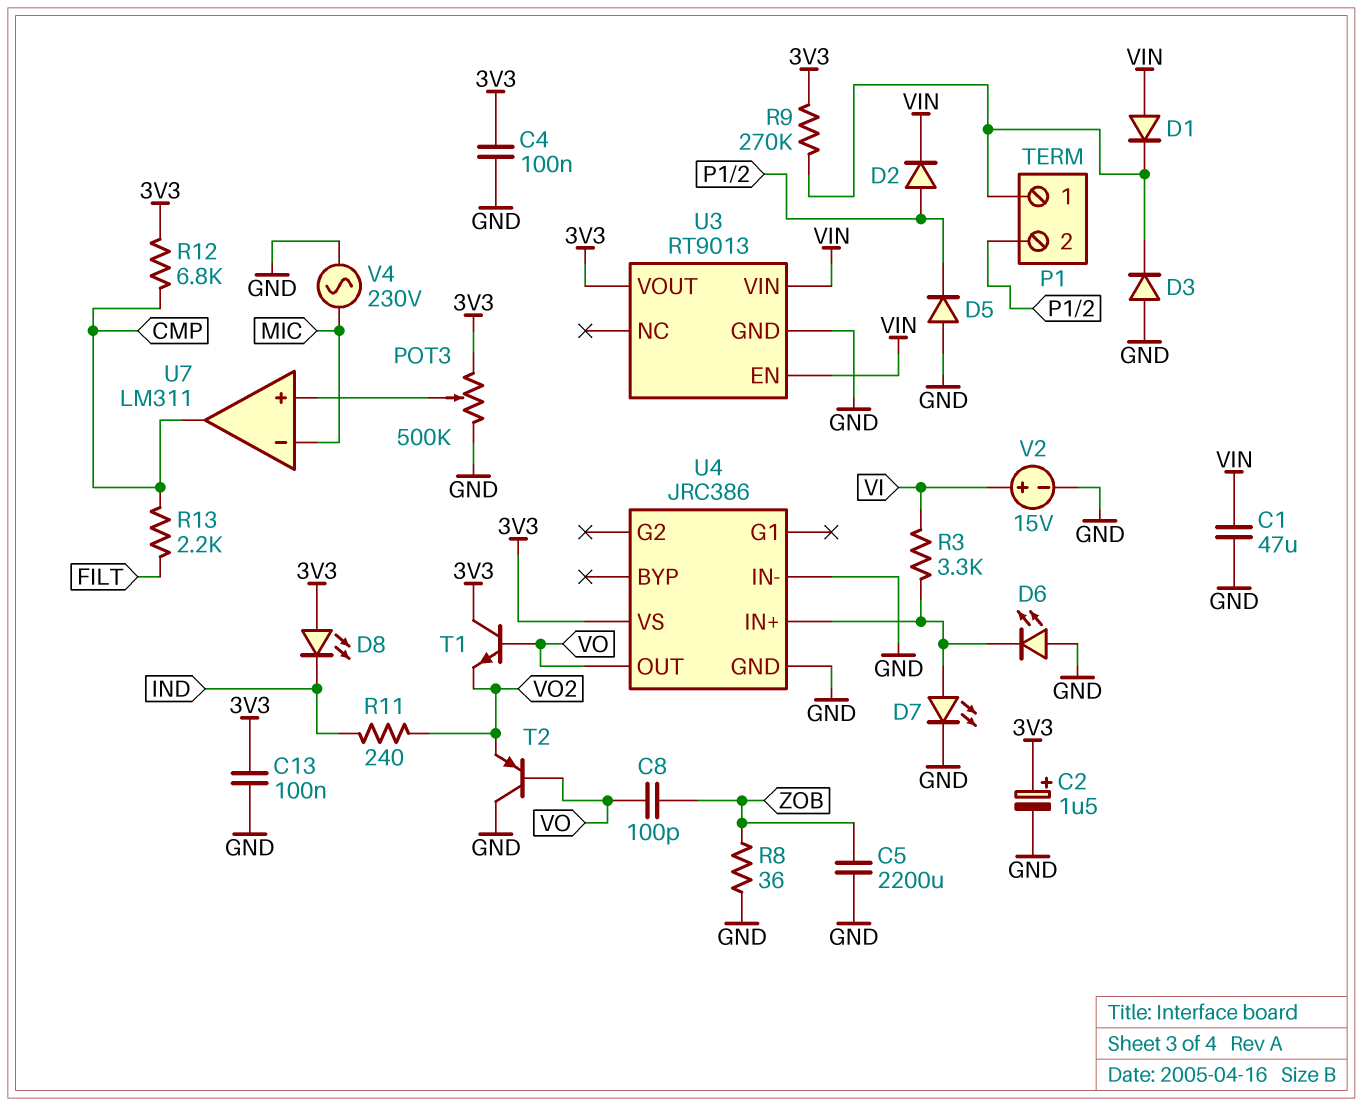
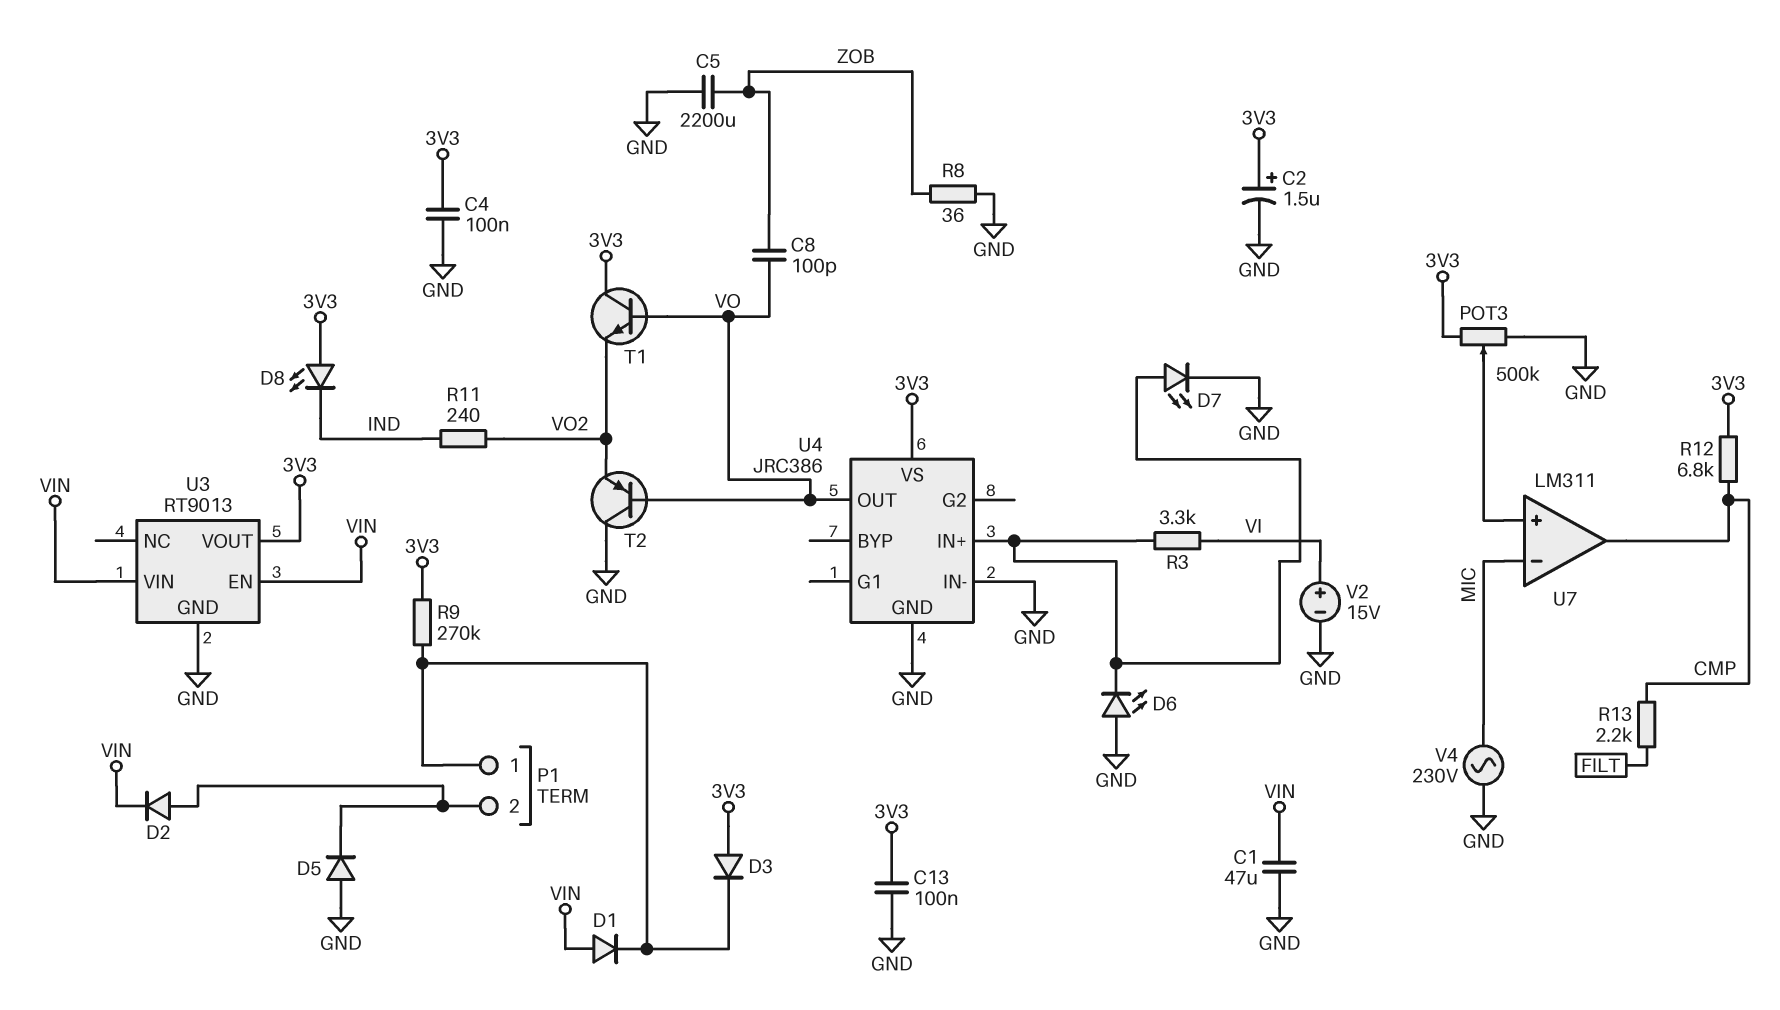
D3: diode (A GND, K P1/1) -> diode (A 3V3, K P1/1)

